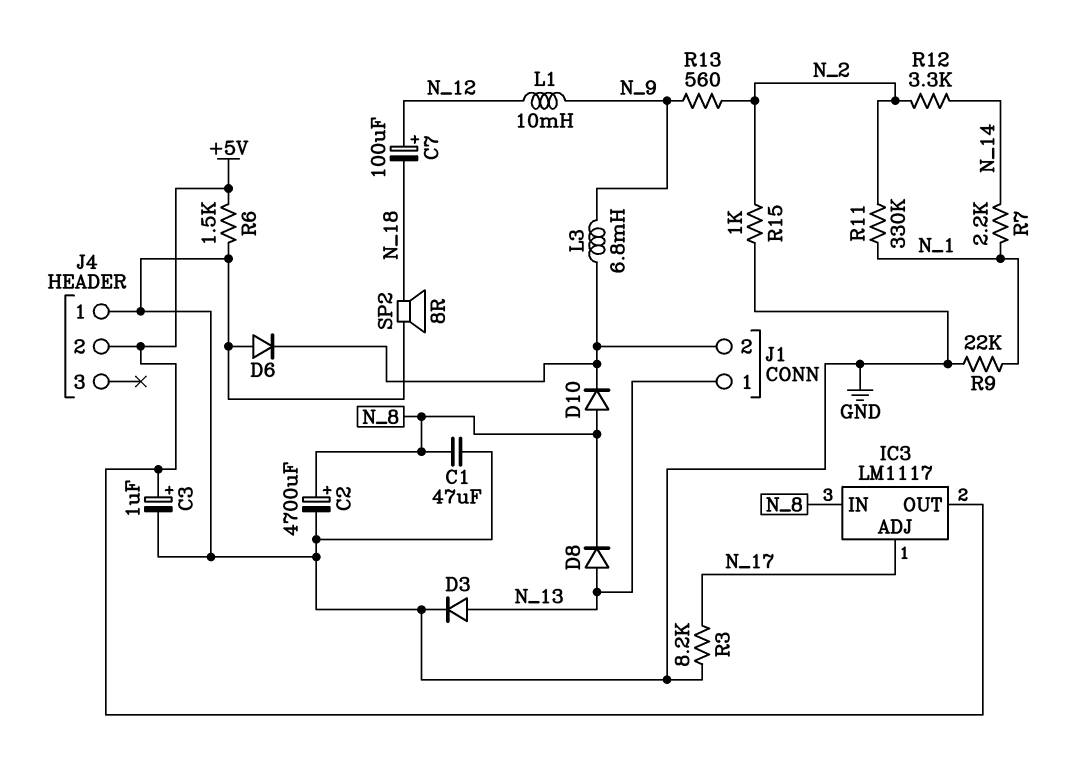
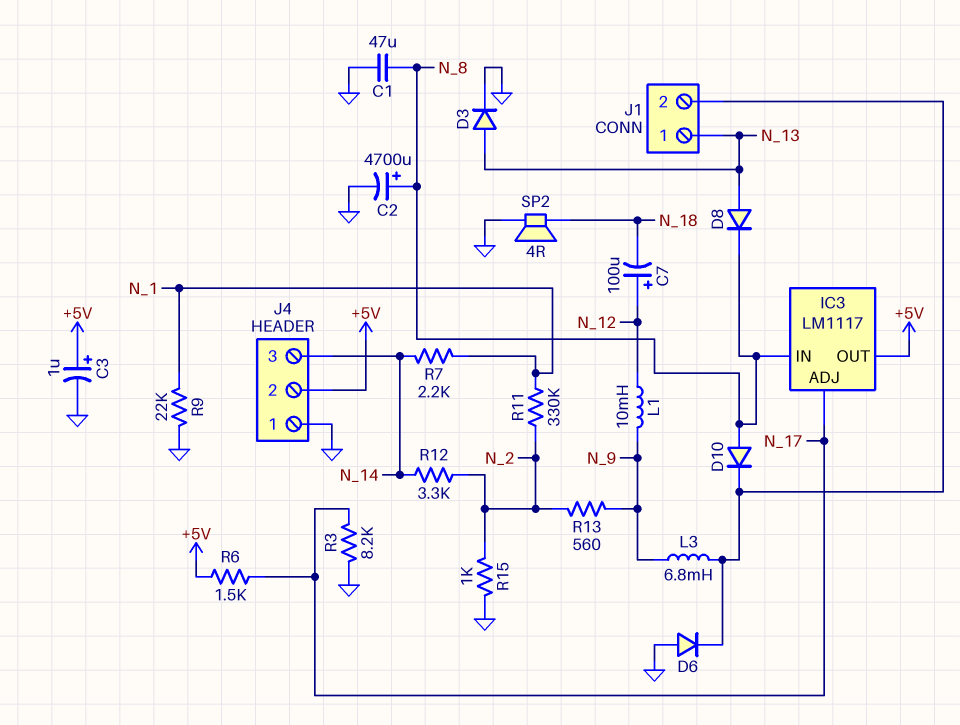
J4 pin 3: none -> N_14
R6: 1.5k (+5V, GND) -> 1.5k (+5V, N_17)
SP2: speaker 8R (GND, N_18) -> speaker 4R (GND, N_18)

